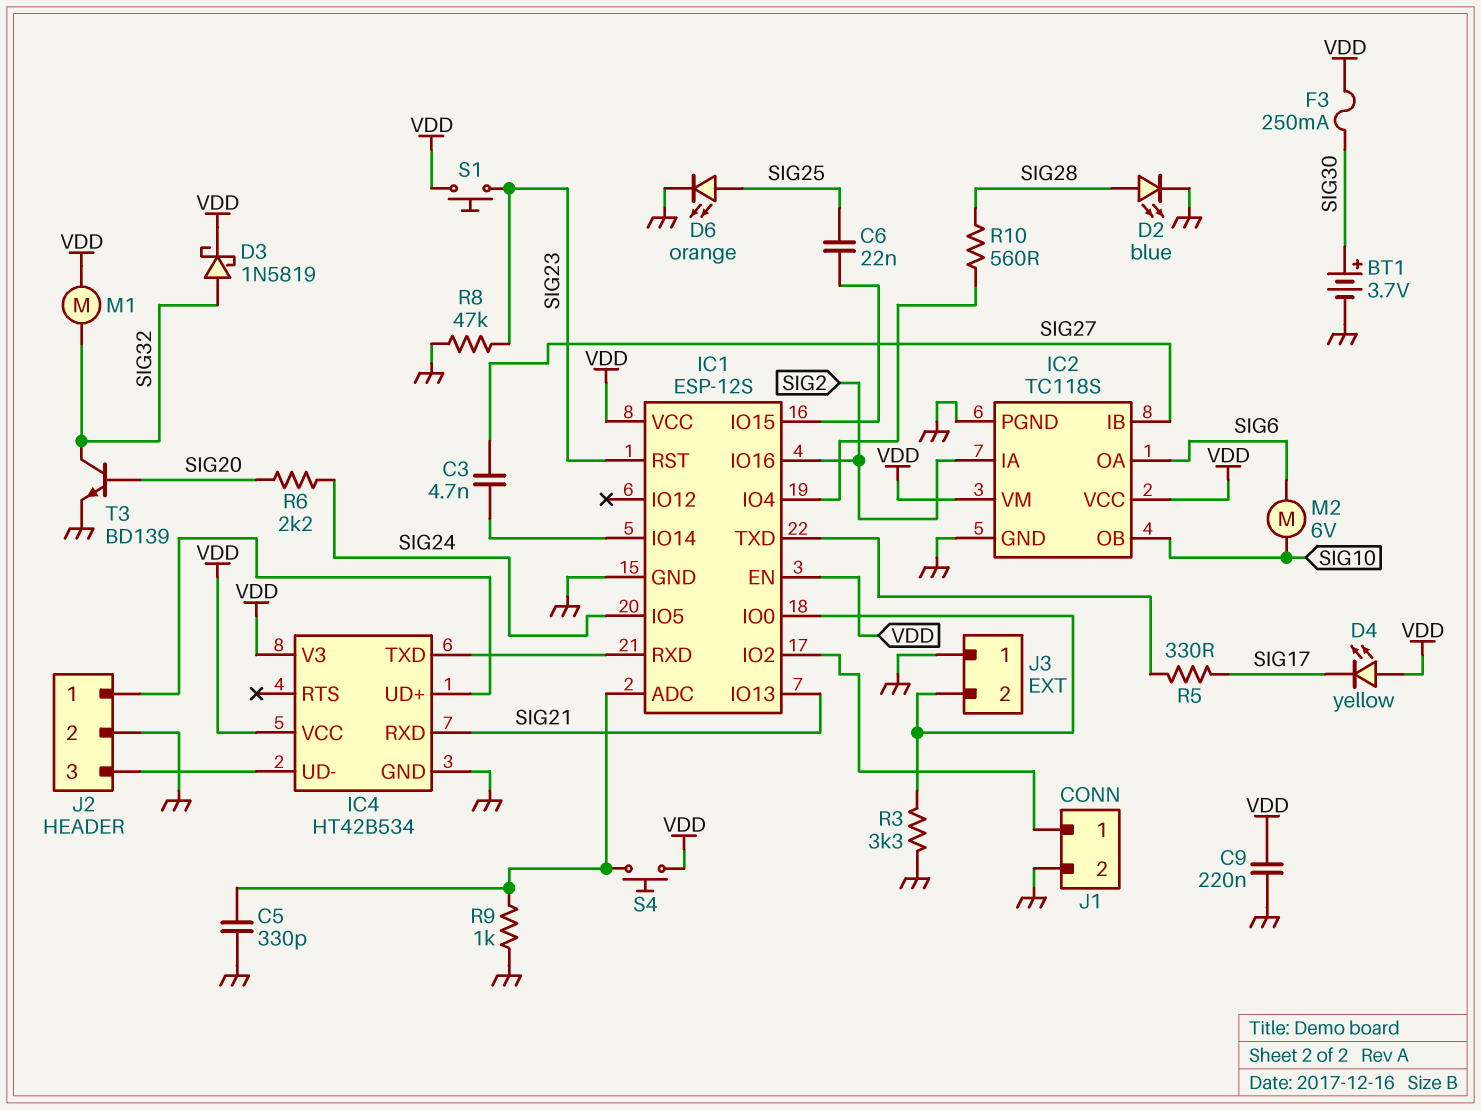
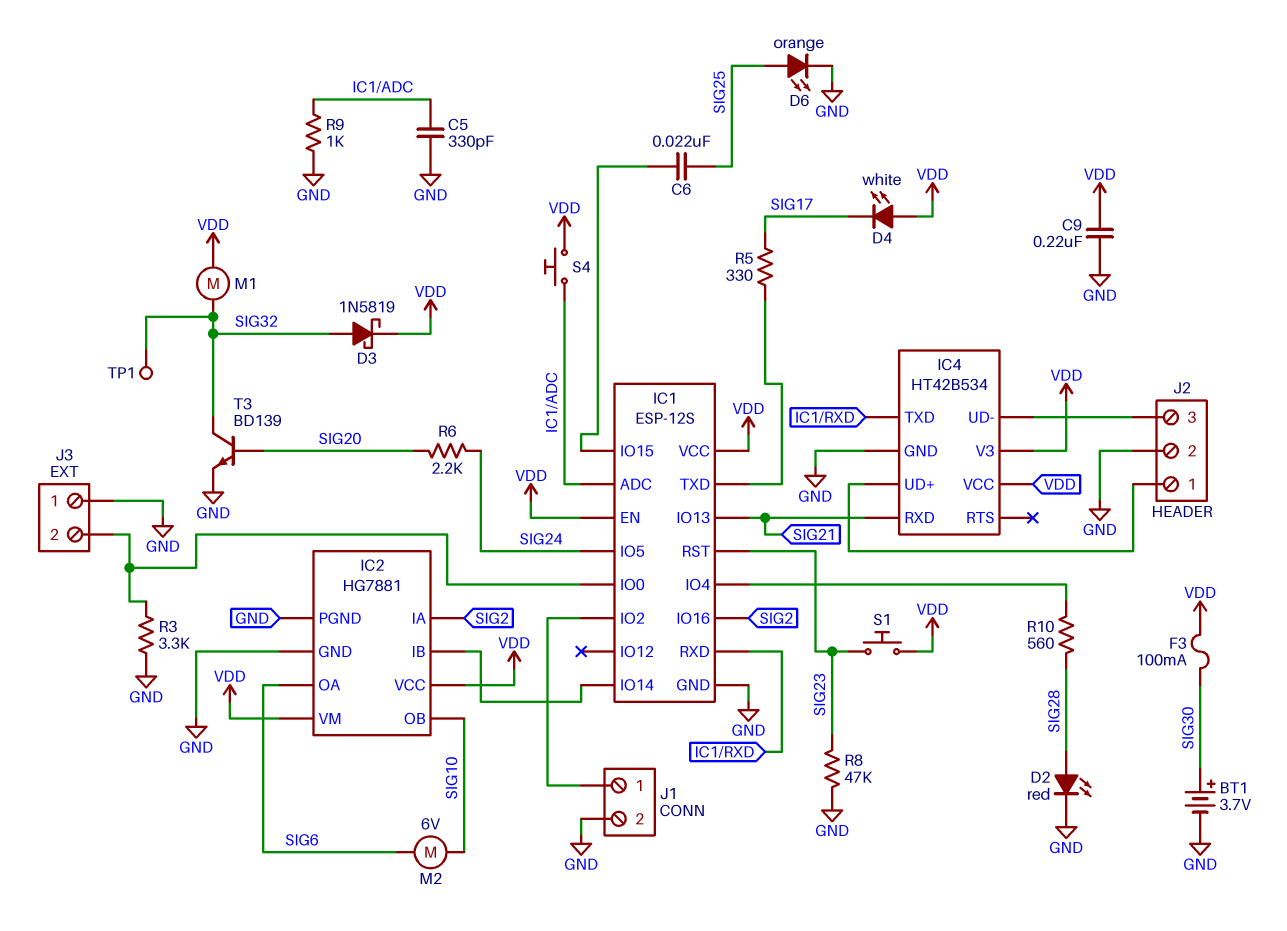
C3: 4.7nF (IC1/IO14, SIG27) -> none
D2: LED blue (A SIG28, K GND) -> LED red (A SIG28, K GND)
D4: LED yellow (A VDD, K SIG17) -> LED white (A VDD, K SIG17)
F3: 250mA (SIG30, VDD) -> 100mA (SIG30, VDD)
IC2: TC118S -> HG7881
IC2 pin IB: SIG27 -> IC1/IO14
TP1: none -> test point (SIG32)

